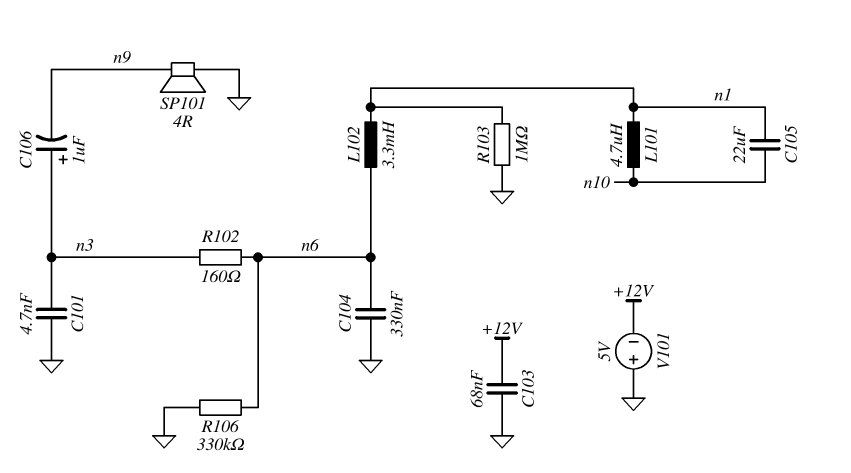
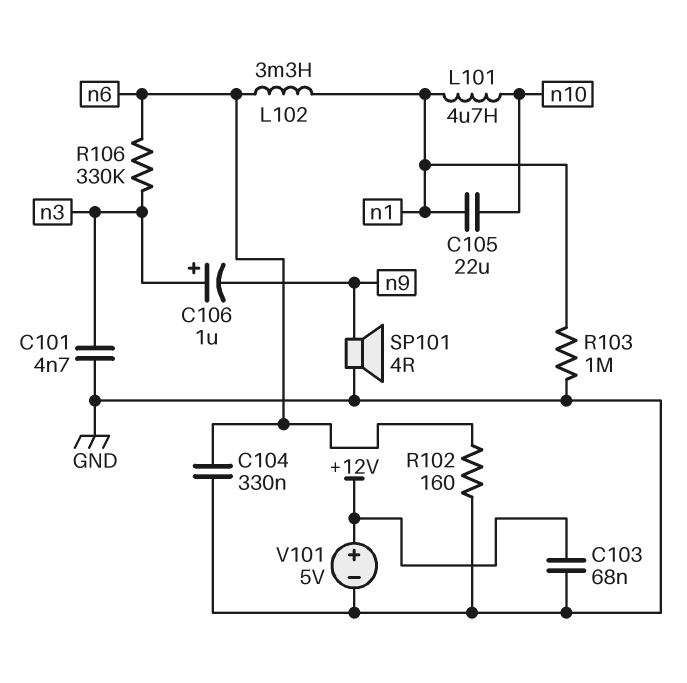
R102: 160 (n3, n6) -> 160 (GND, n6)
R106: 330k (GND, n6) -> 330k (n3, n6)
V101: 5V (plus GND, minus +12V) -> 5V (plus +12V, minus GND)

